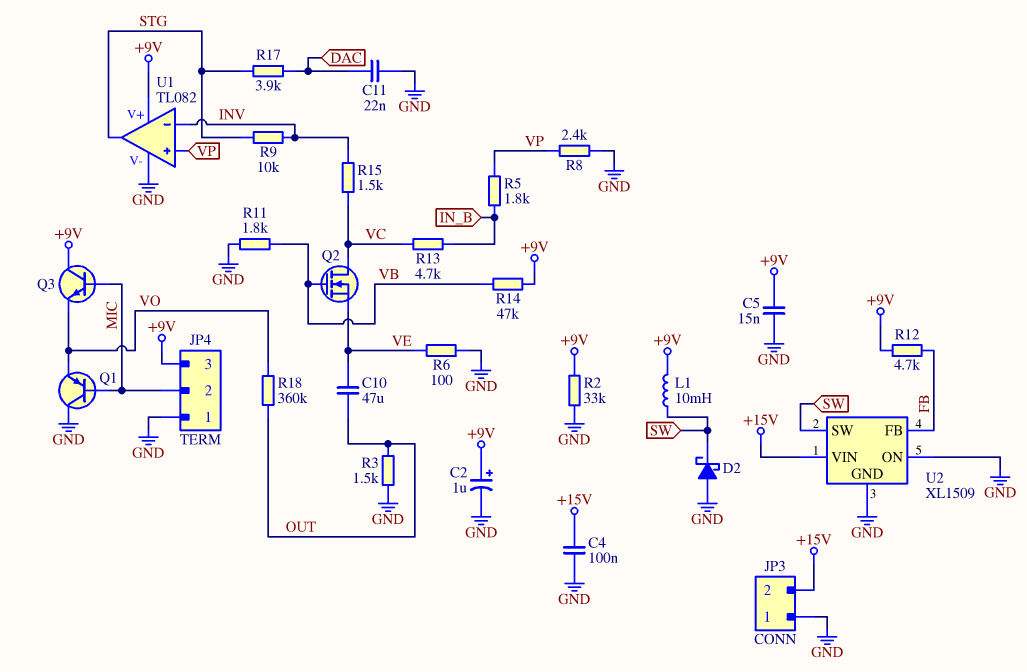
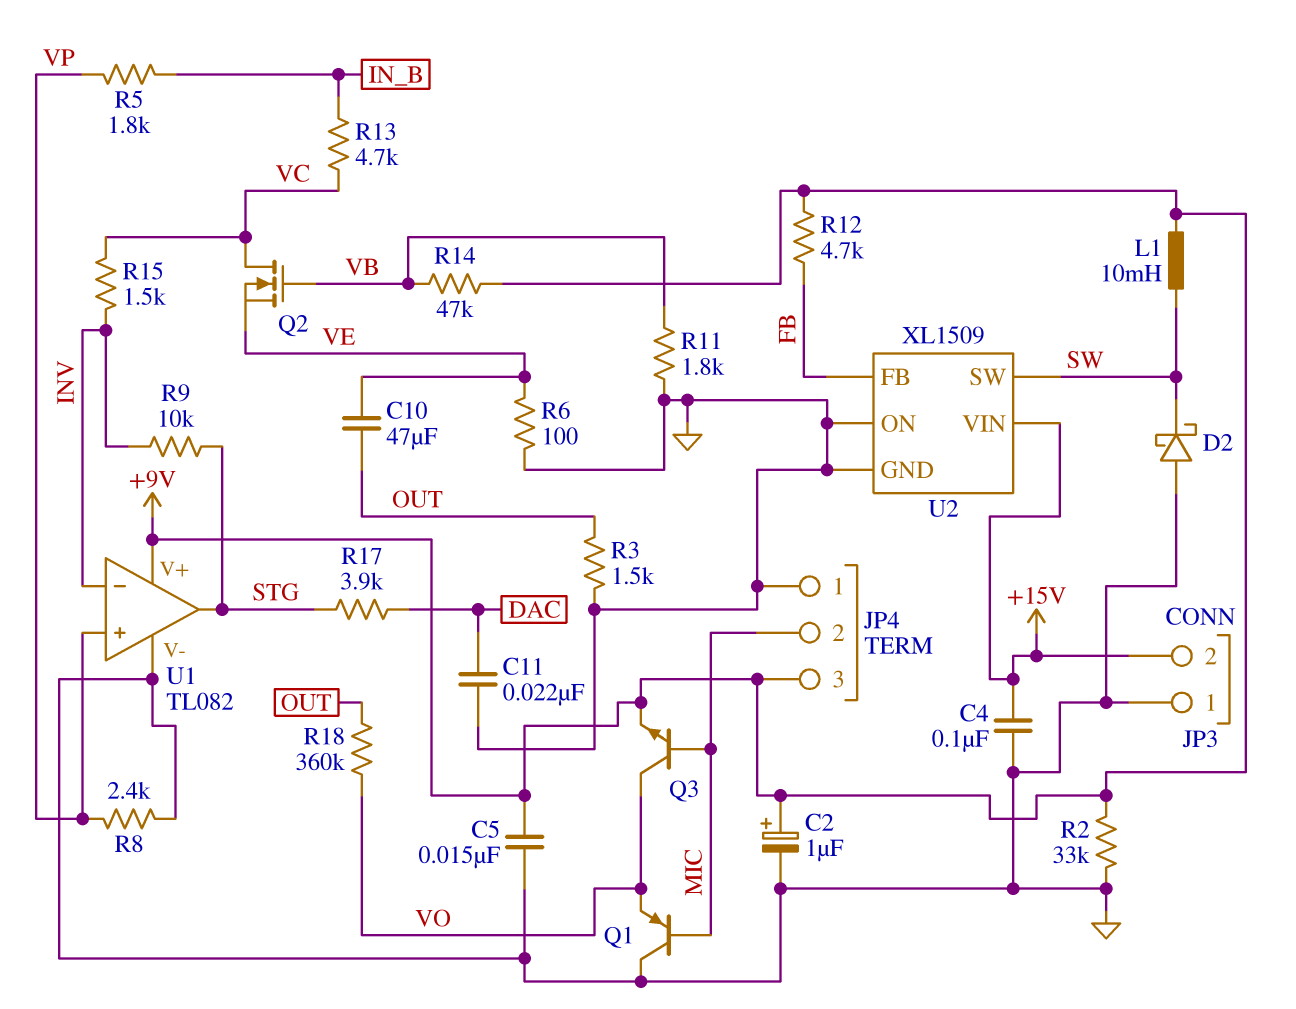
Q3: NPN (B MIC, C +9V, E VO) -> NPN (B MIC, C VO, E +9V)

